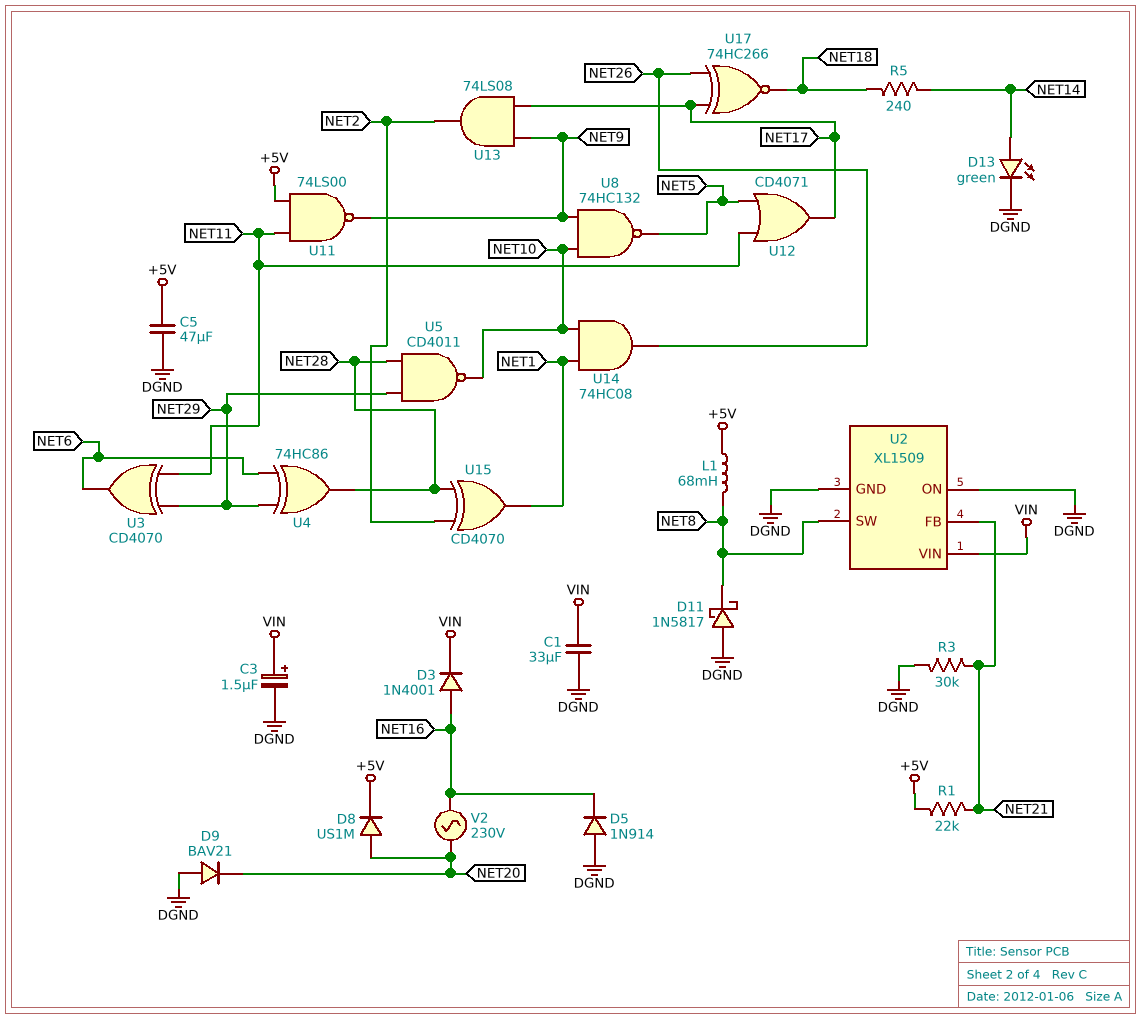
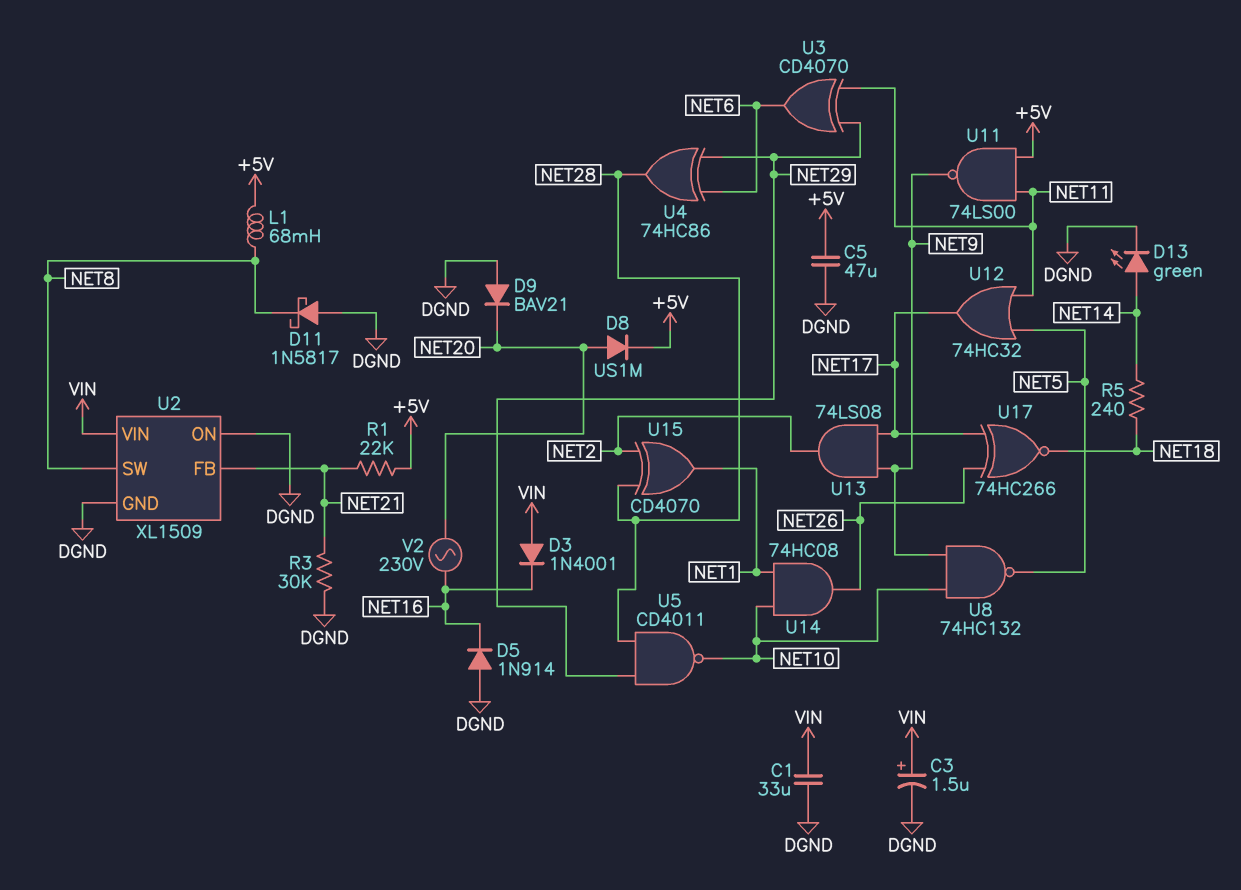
D3: diode 1N4001 (A NET16, K VIN) -> diode 1N4001 (A VIN, K NET16)
U12: OR CD4071 (in NET5, in NET11, out NET17) -> OR 74HC32 (in NET5, in NET11, out NET17)

